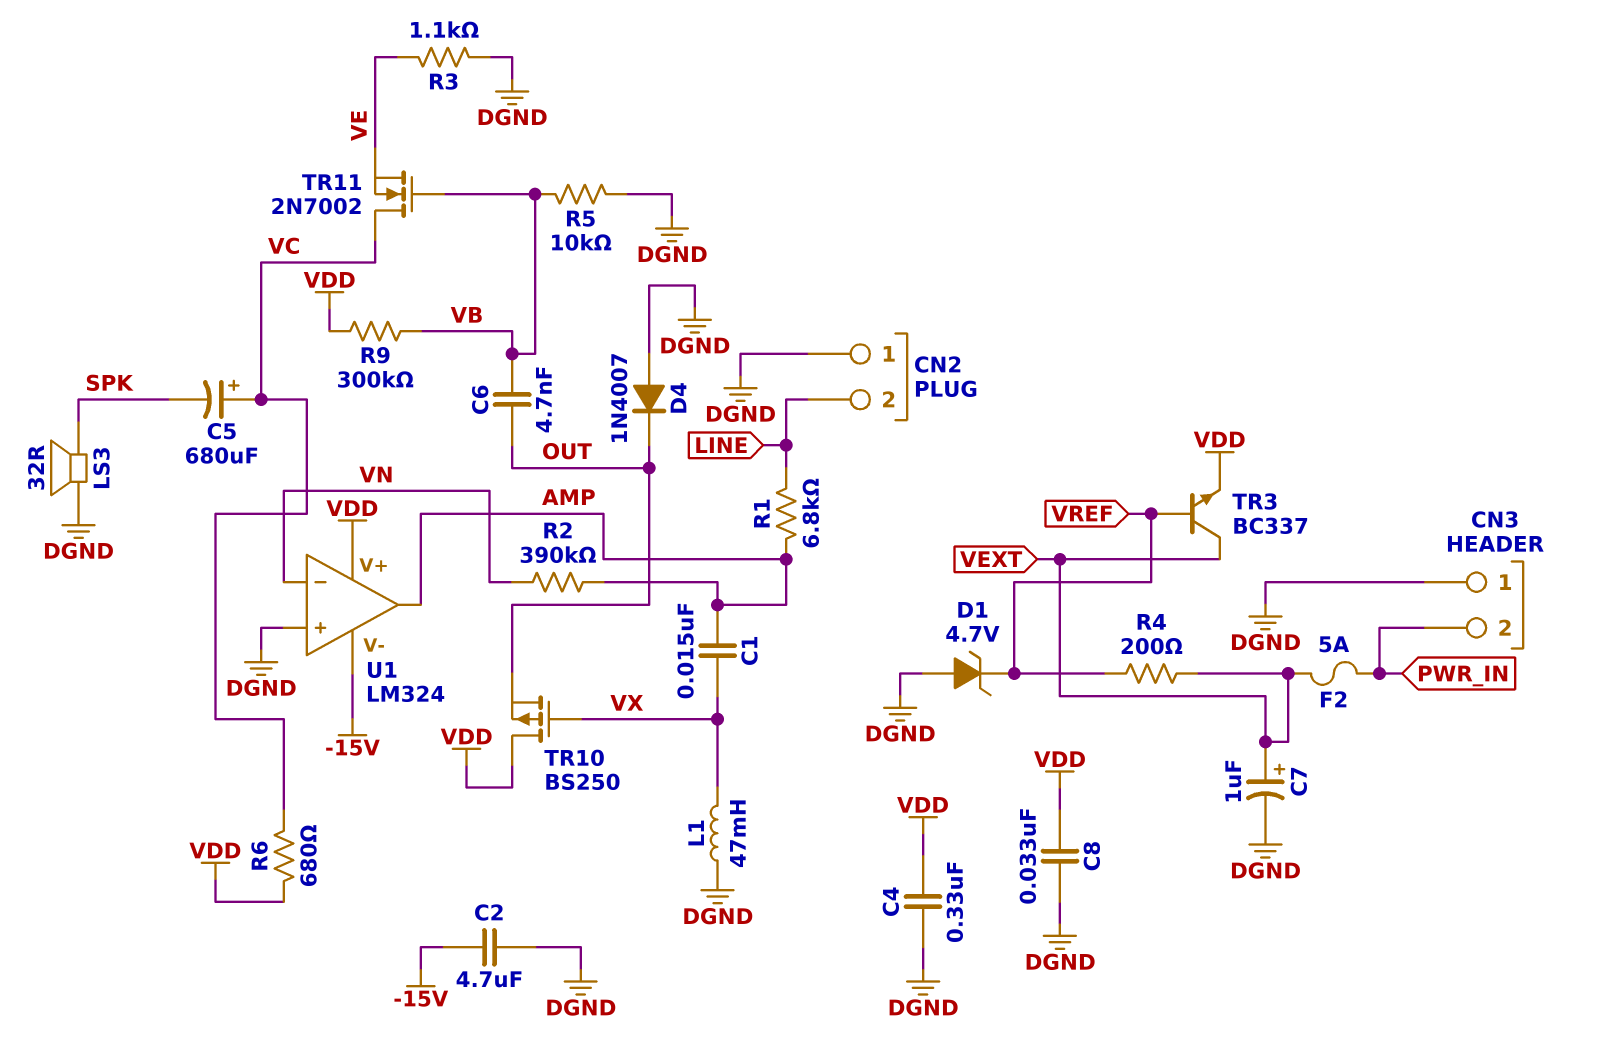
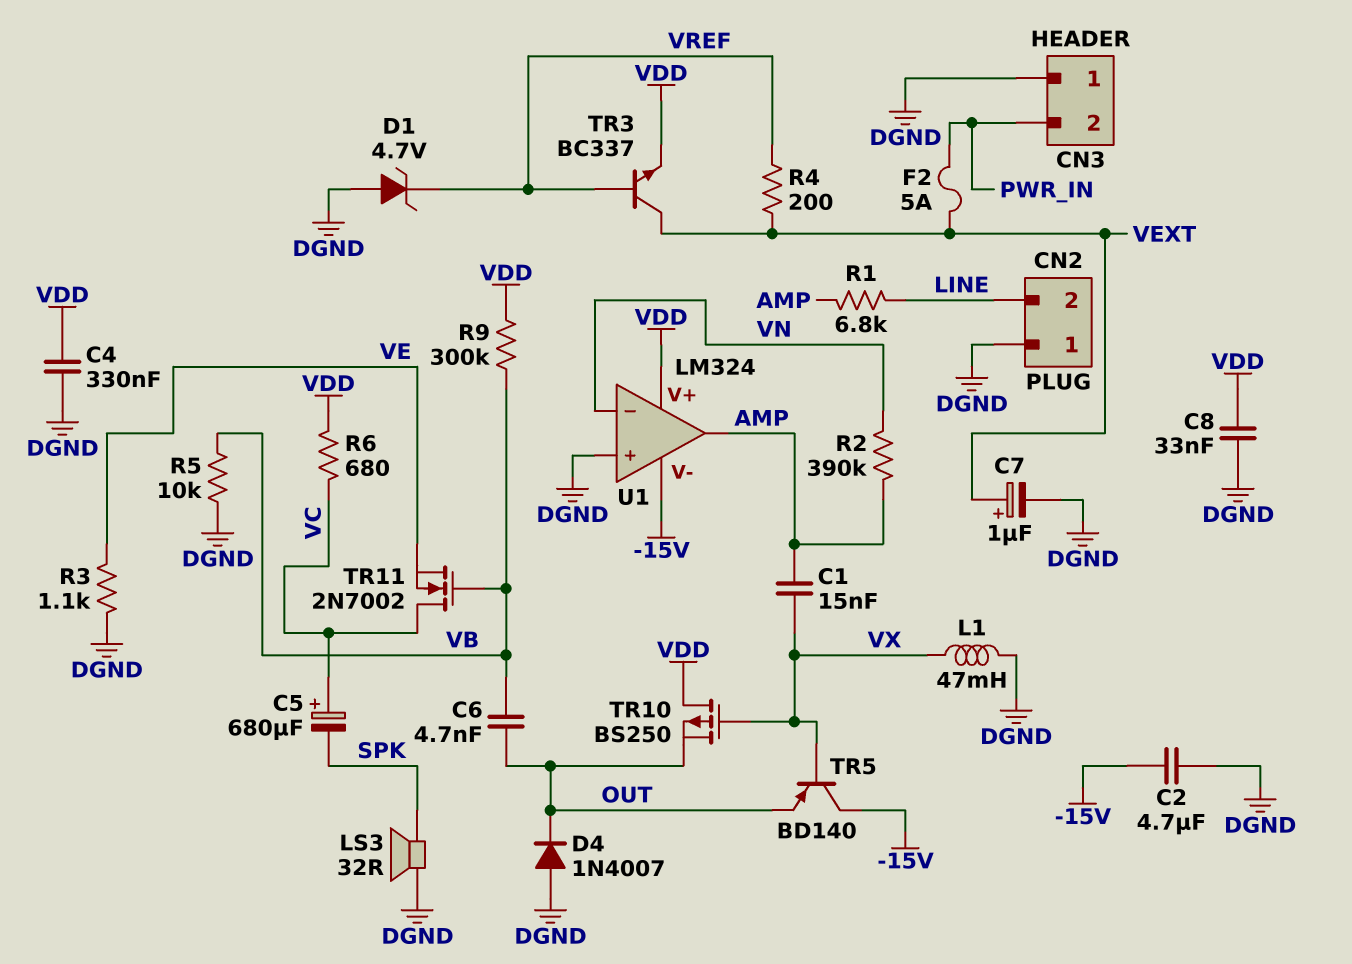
TR5: none -> PNP BD140 (B VX, C -15V, E OUT)

